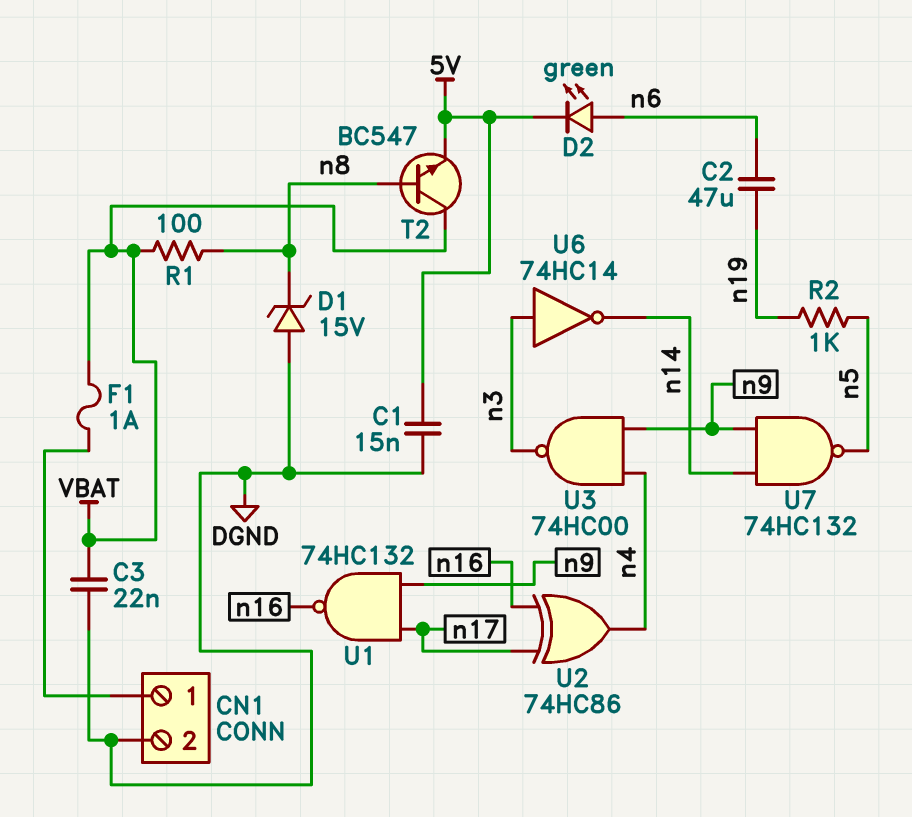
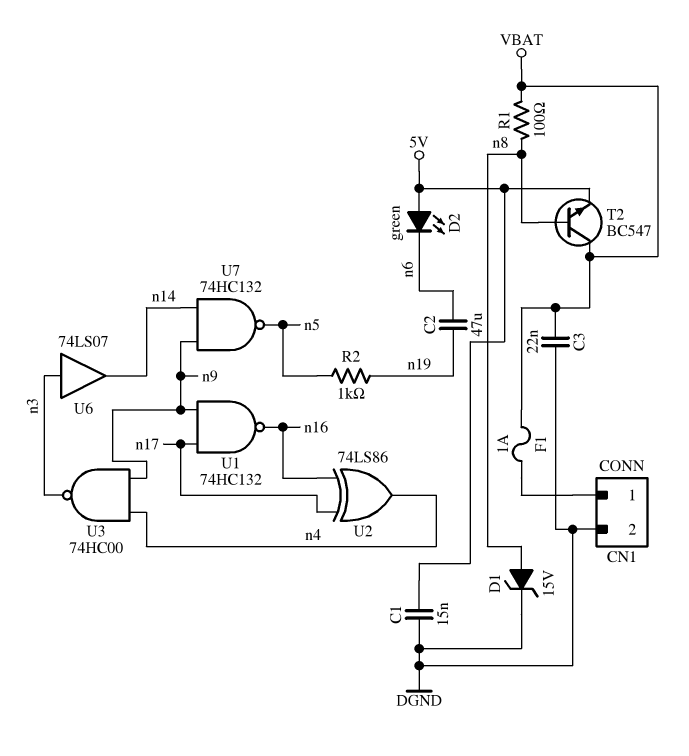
D1: zener 15V (A DGND, K n8) -> zener 15V (A n8, K DGND)
D2: LED green (A n6, K 5V) -> LED green (A 5V, K n6)
U2: XOR 74HC86 (in n16, in n17, out n4) -> XOR 74LS86 (in n16, in n17, out n4)
U6: NOT 74HC14 (in n3, out n14) -> buffer 74LS07 (in n3, out n14)

